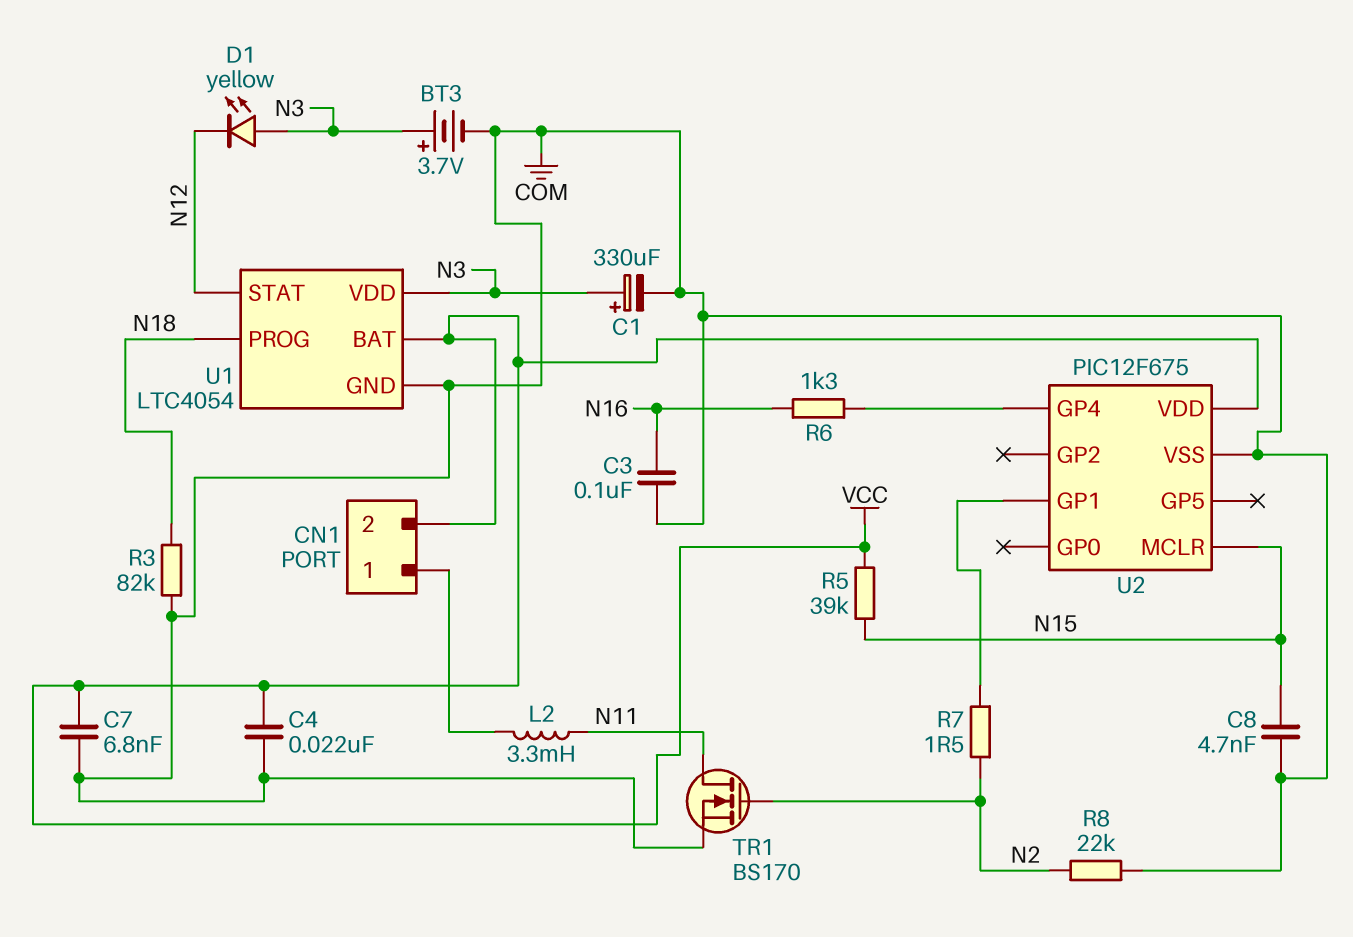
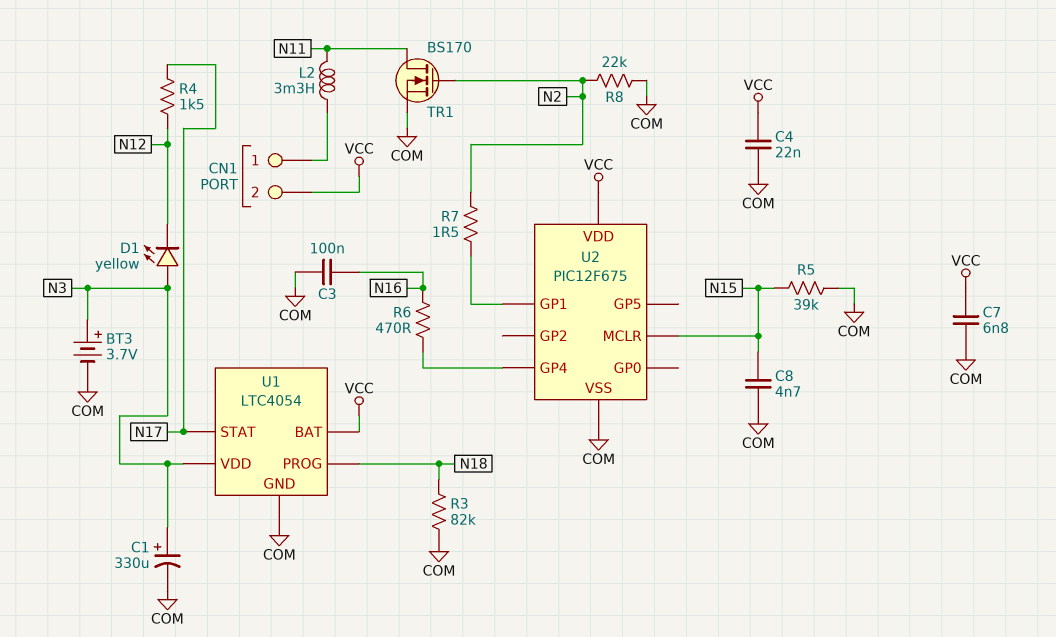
R4: none -> 1.5k (N12, N17)
R5: 39k (N15, VCC) -> 39k (COM, N15)
R6: 1.3k (N16, U2/GP4) -> 470 (N16, U2/GP4)
U1 pin STAT: N12 -> N17

